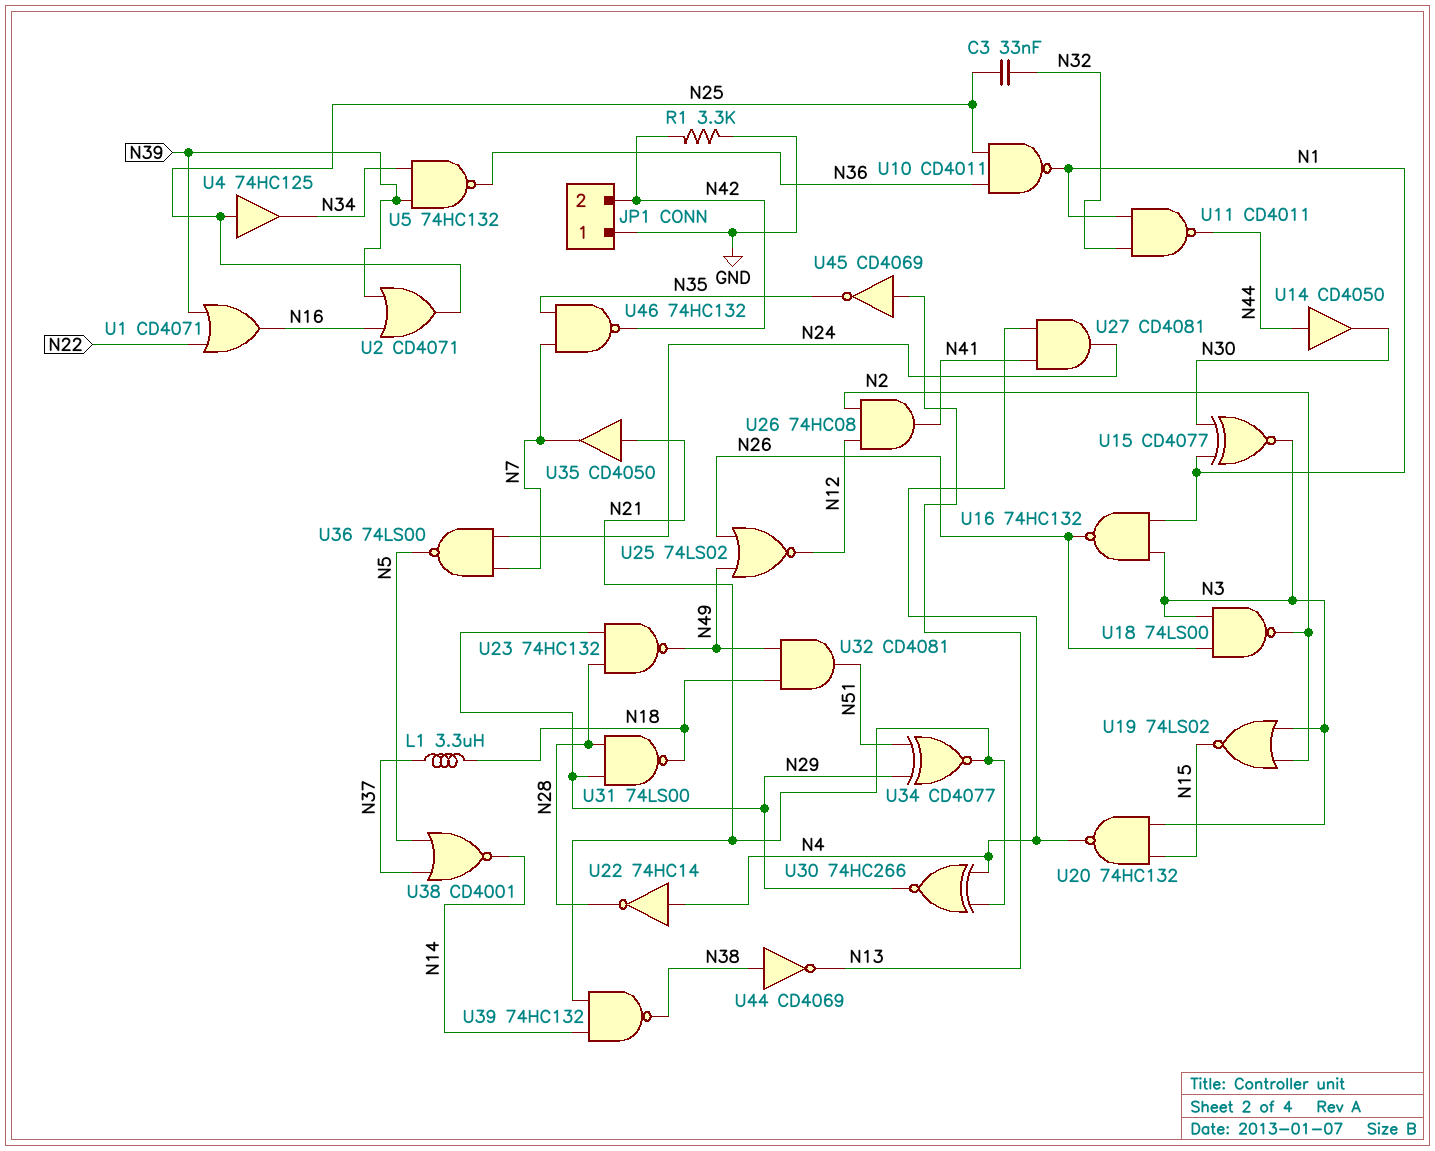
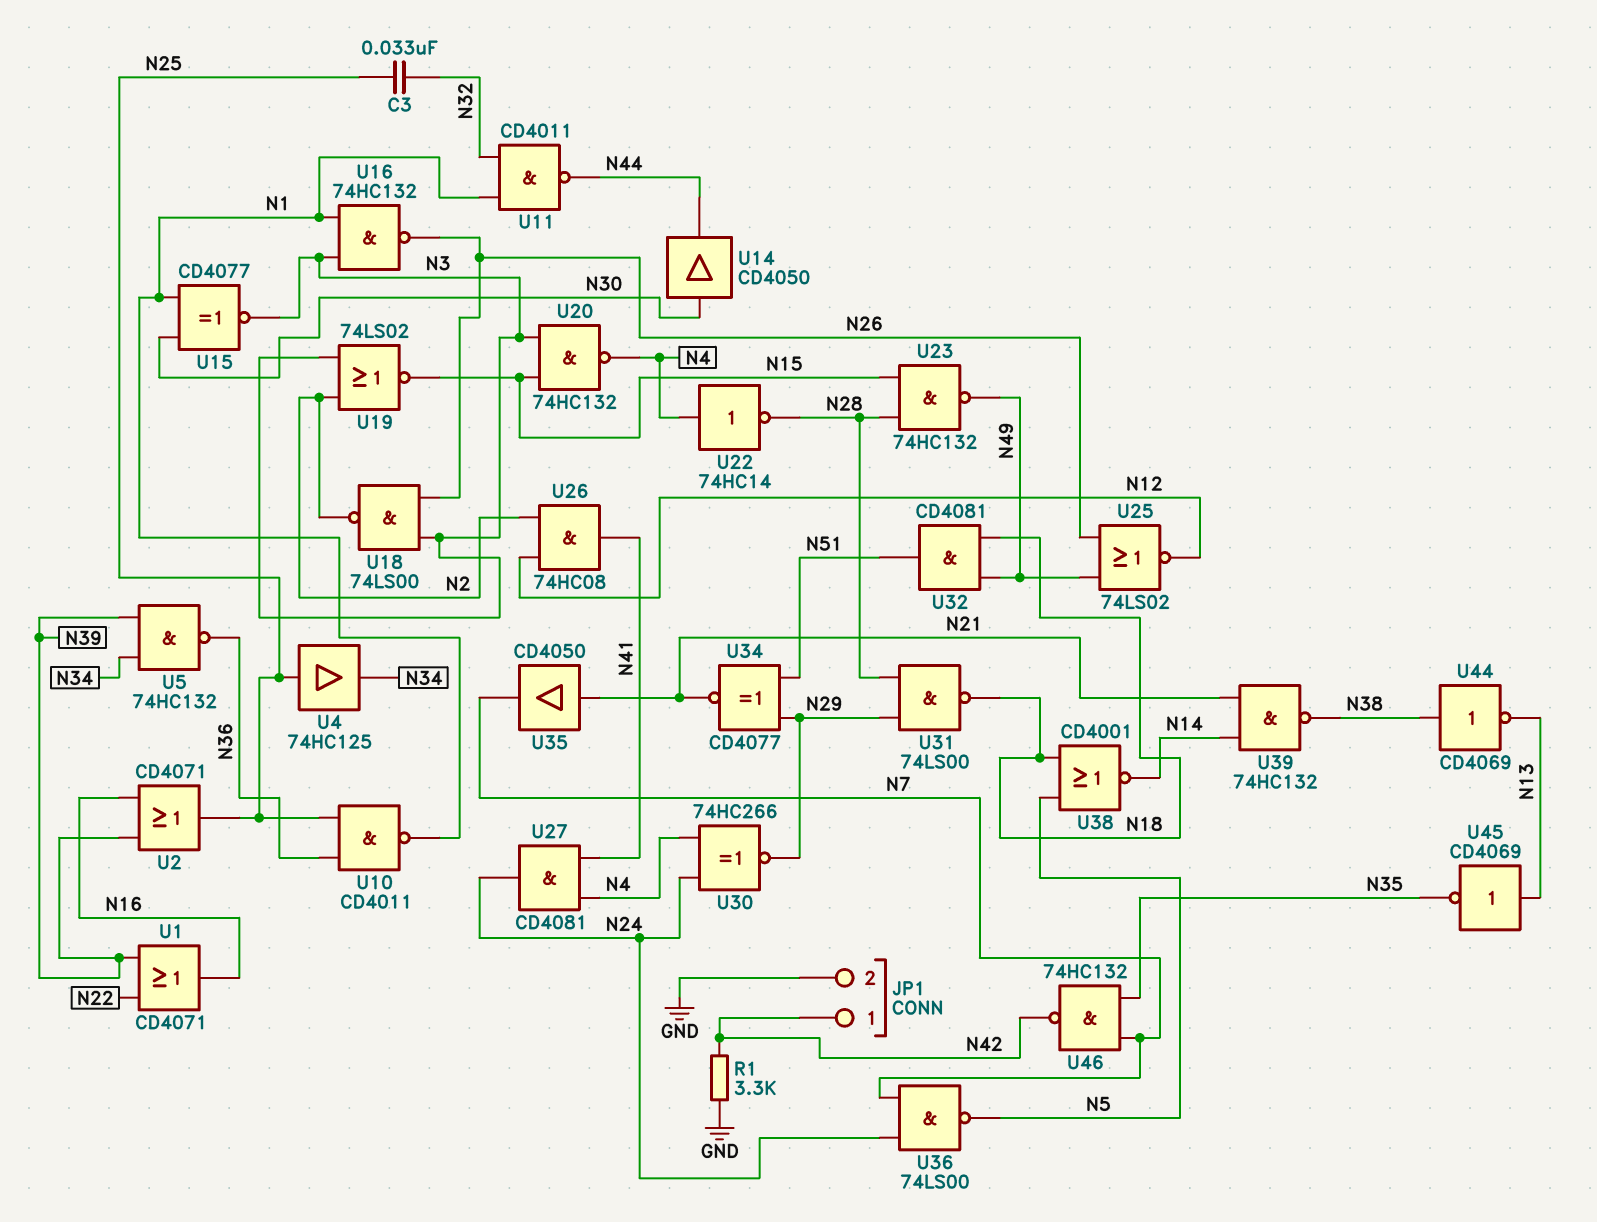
JP1 pin 1: GND -> N42
JP1 pin 2: N42 -> GND
L1: 3.3uH (N18, N37) -> none
U14: buffer CD4050 (in N44, out N30) -> buffer CD4050 (in N30, out N44)
U23: NAND 74HC132 (in N28, in N29, out N49) -> NAND 74HC132 (in N15, in N28, out N49)
U30: XNOR 74HC266 (in N4, in N21, out N29) -> XNOR 74HC266 (in N4, in N24, out N29)
U38: NOR CD4001 (in N5, in N37, out N14) -> NOR CD4001 (in N5, in N18, out N14)

